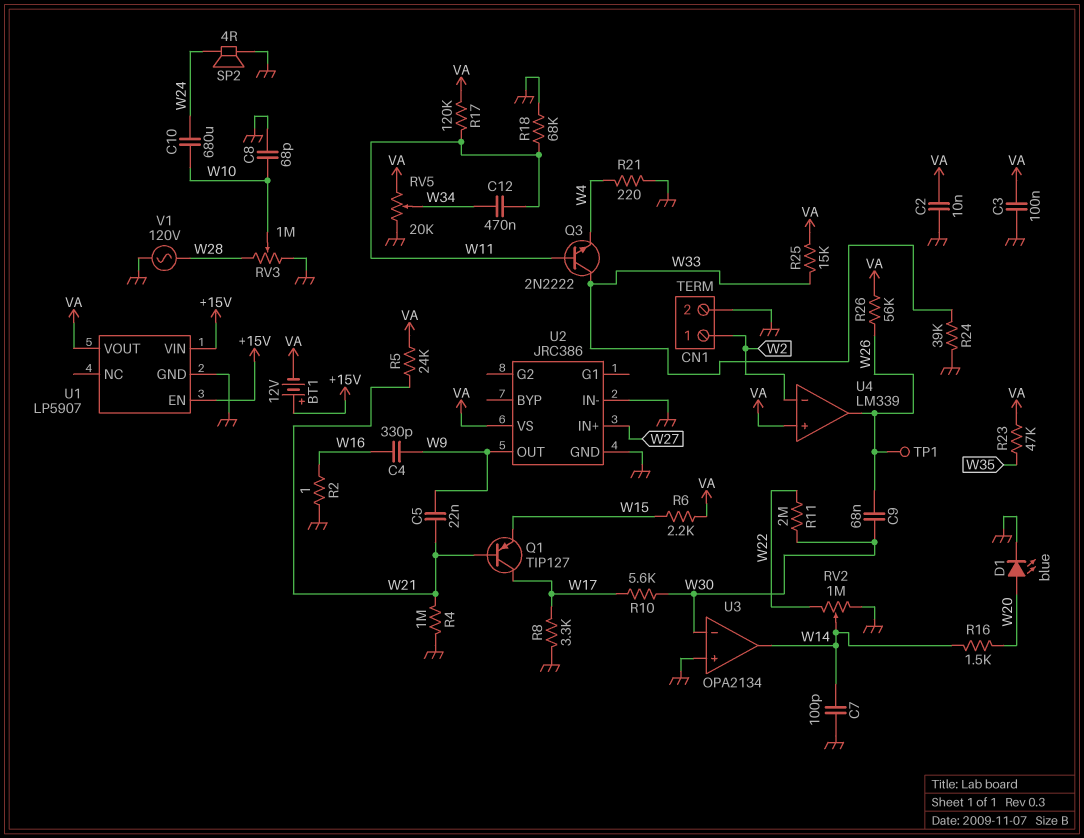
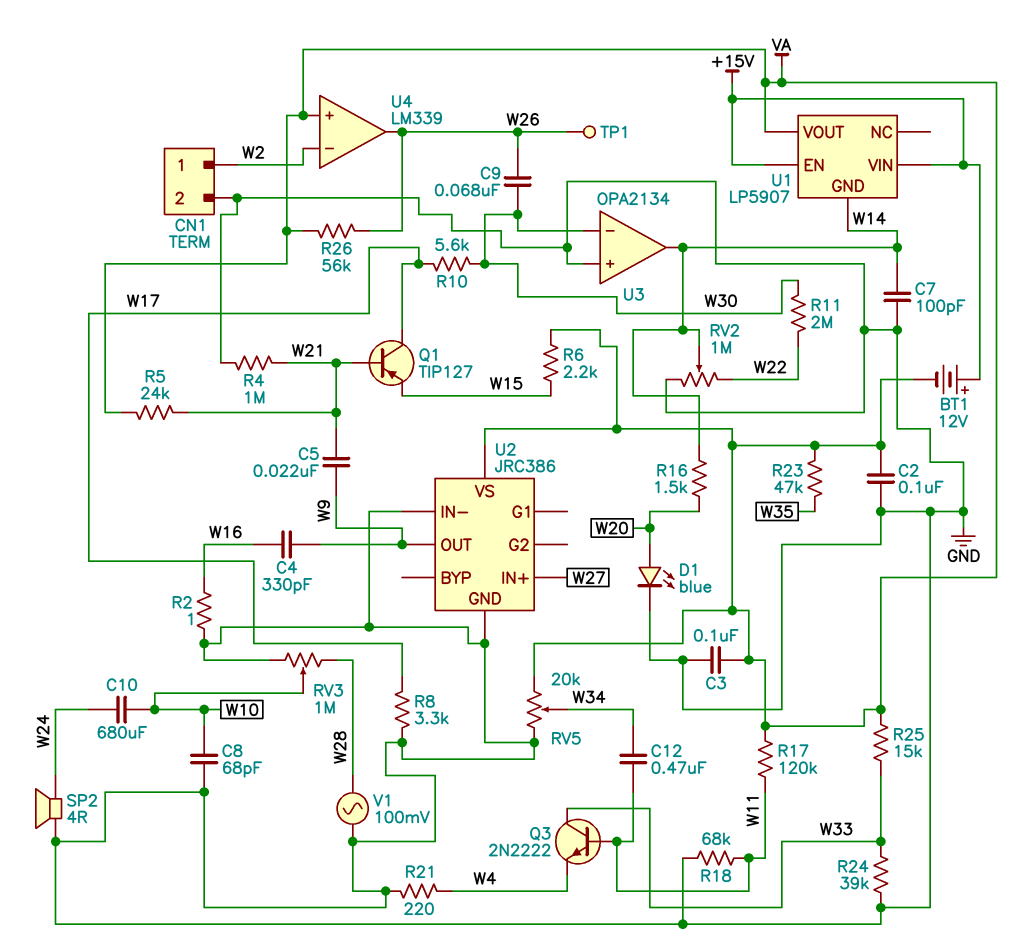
C2: 10nF (GND, VA) -> 100nF (GND, VA)
U1 pin GND: GND -> W14
V1: AC 120V (GND, W28) -> AC 100mV (GND, W28)

